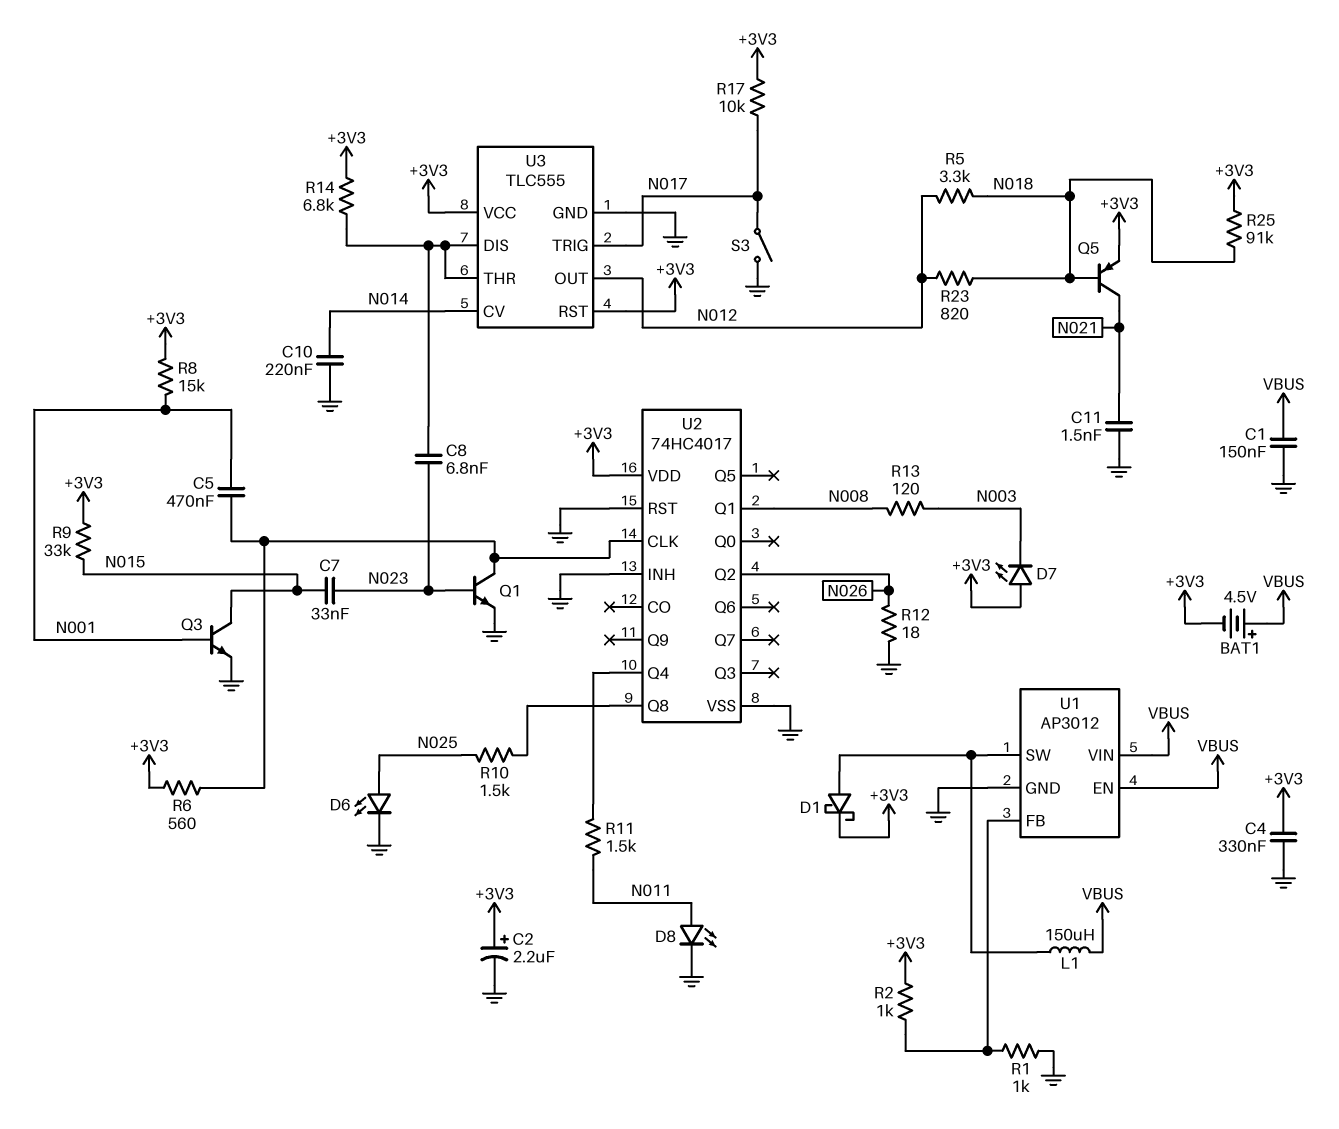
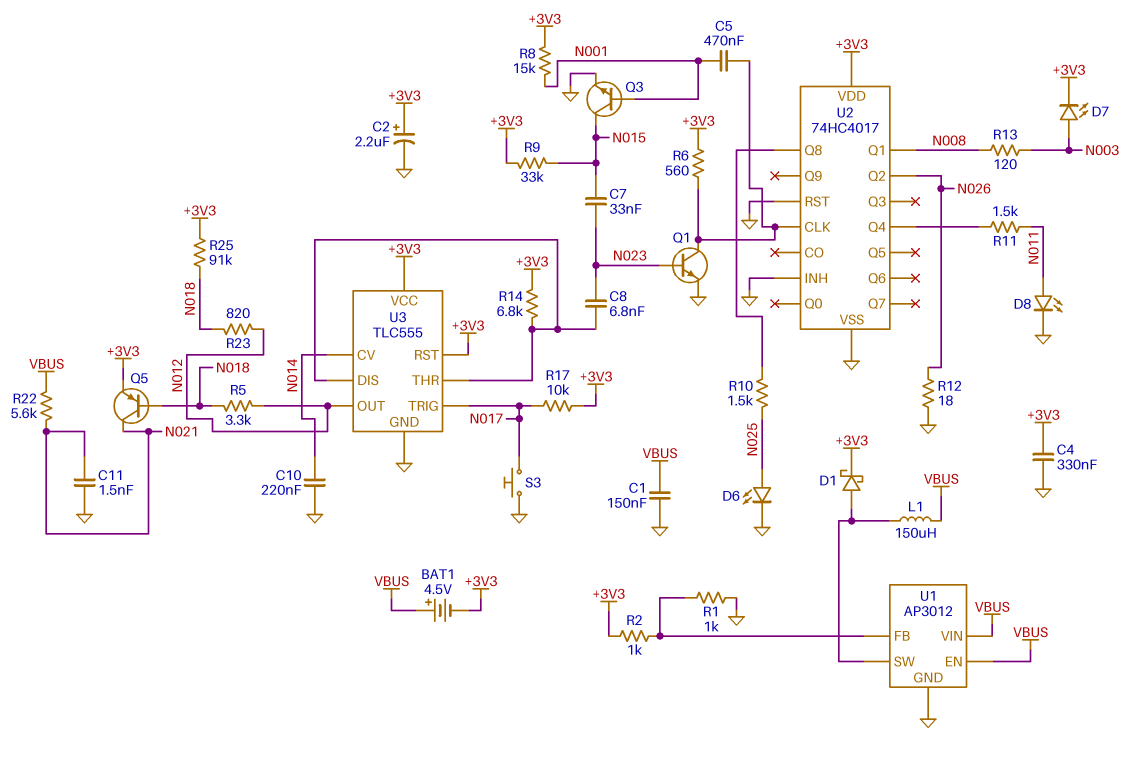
D7: LED (A +3V3, K N003) -> LED (A N003, K +3V3)
R22: none -> 5.6k (N021, VBUS)
S3: switch (GND, N017) -> button (GND, N017)

